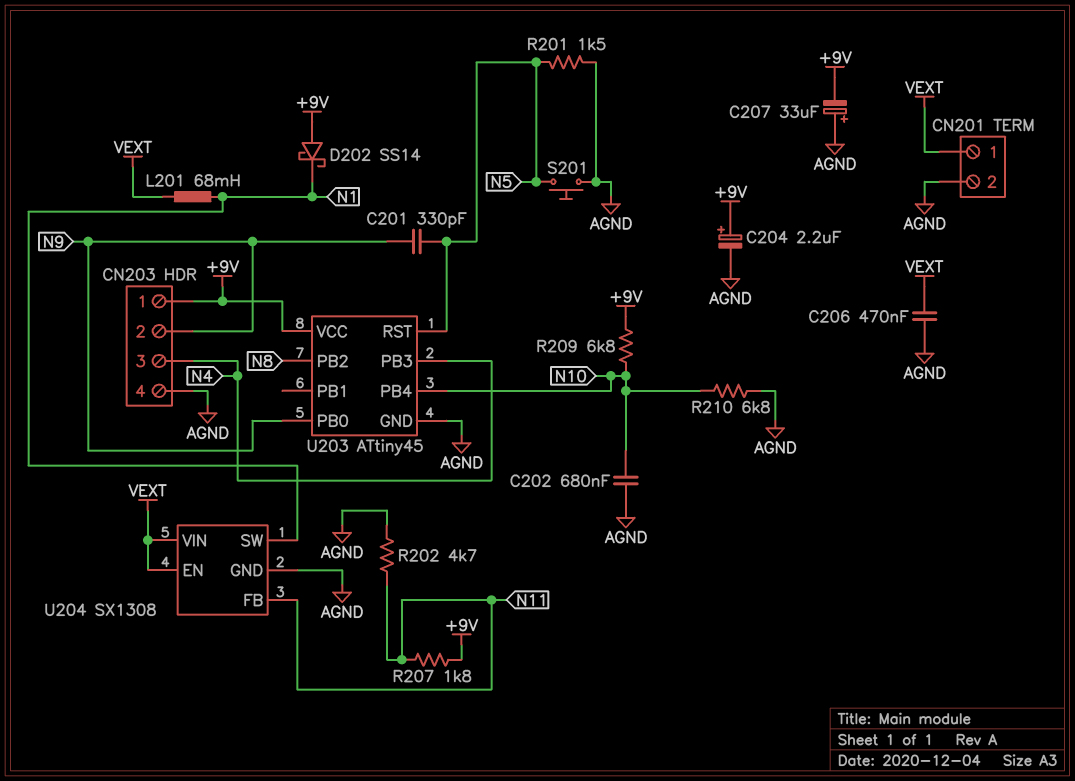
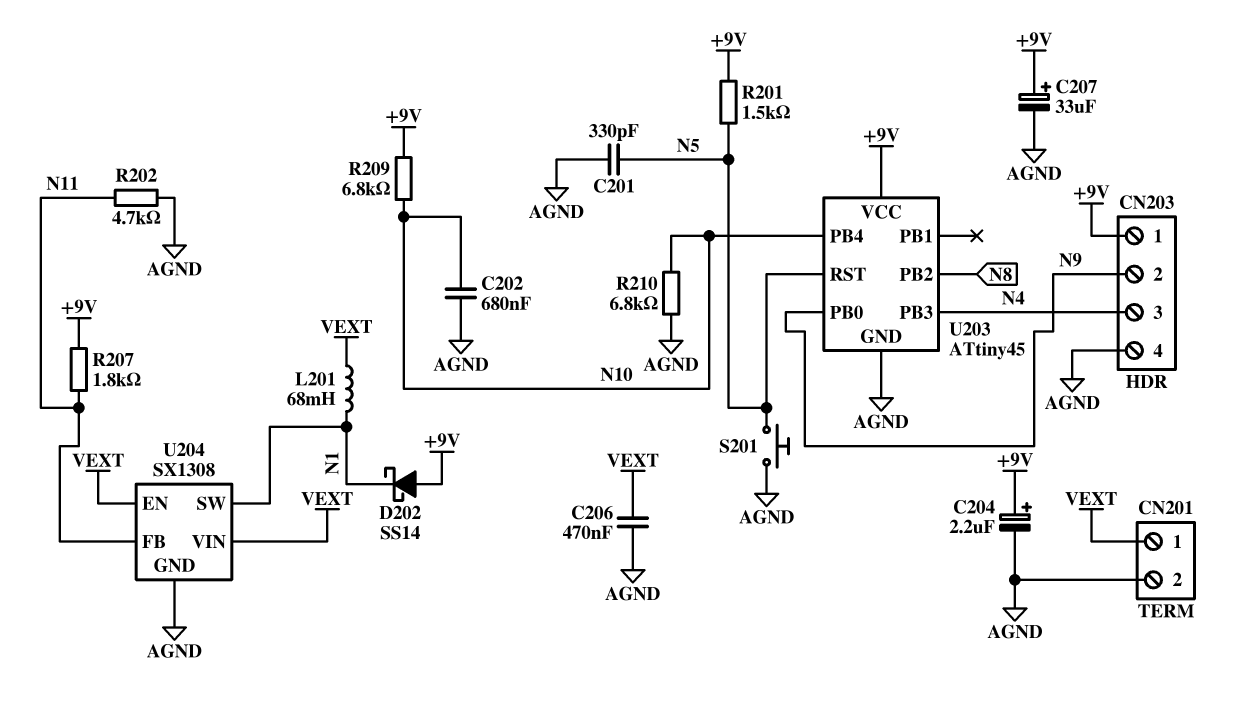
C201: 330pF (N5, N9) -> 330pF (AGND, N5)
C207: 33uF (plus AGND, minus +9V) -> 33uF (plus +9V, minus AGND)
R201: 1.5k (AGND, N5) -> 1.5k (+9V, N5)

